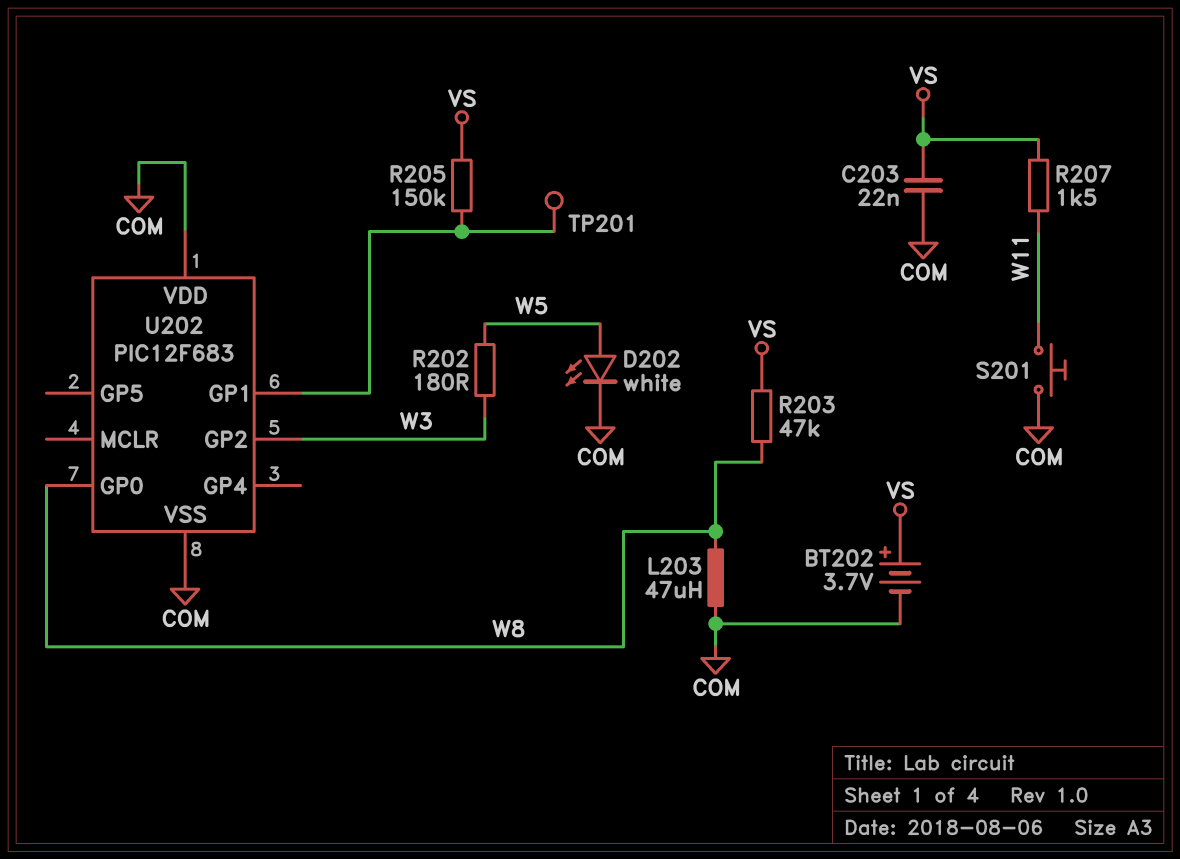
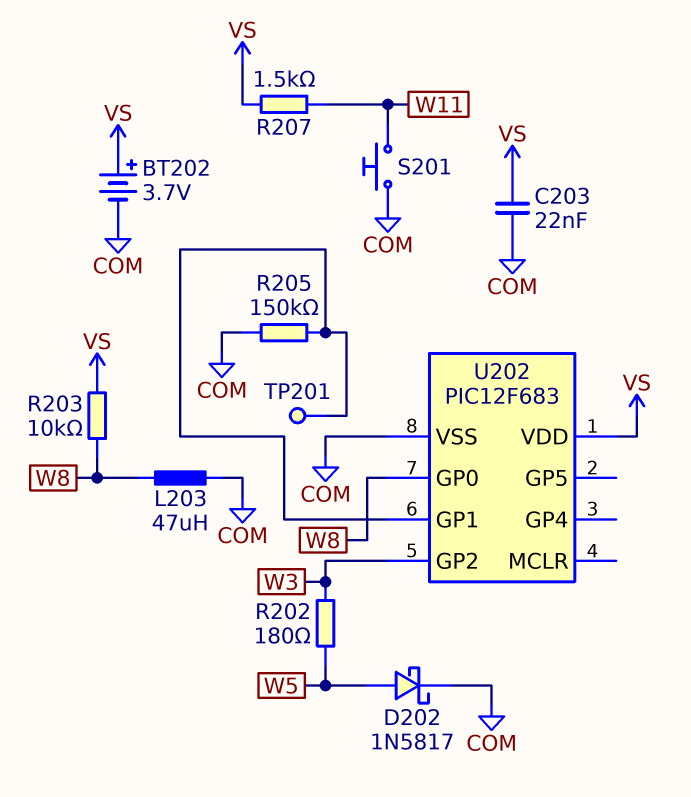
D202: LED white (A W5, K COM) -> schottky 1N5817 (A W5, K COM)
R203: 47k (VS, W8) -> 10k (VS, W8)
R205: 150k (U202/GP1, VS) -> 150k (COM, U202/GP1)
U202 pin VDD: COM -> VS

